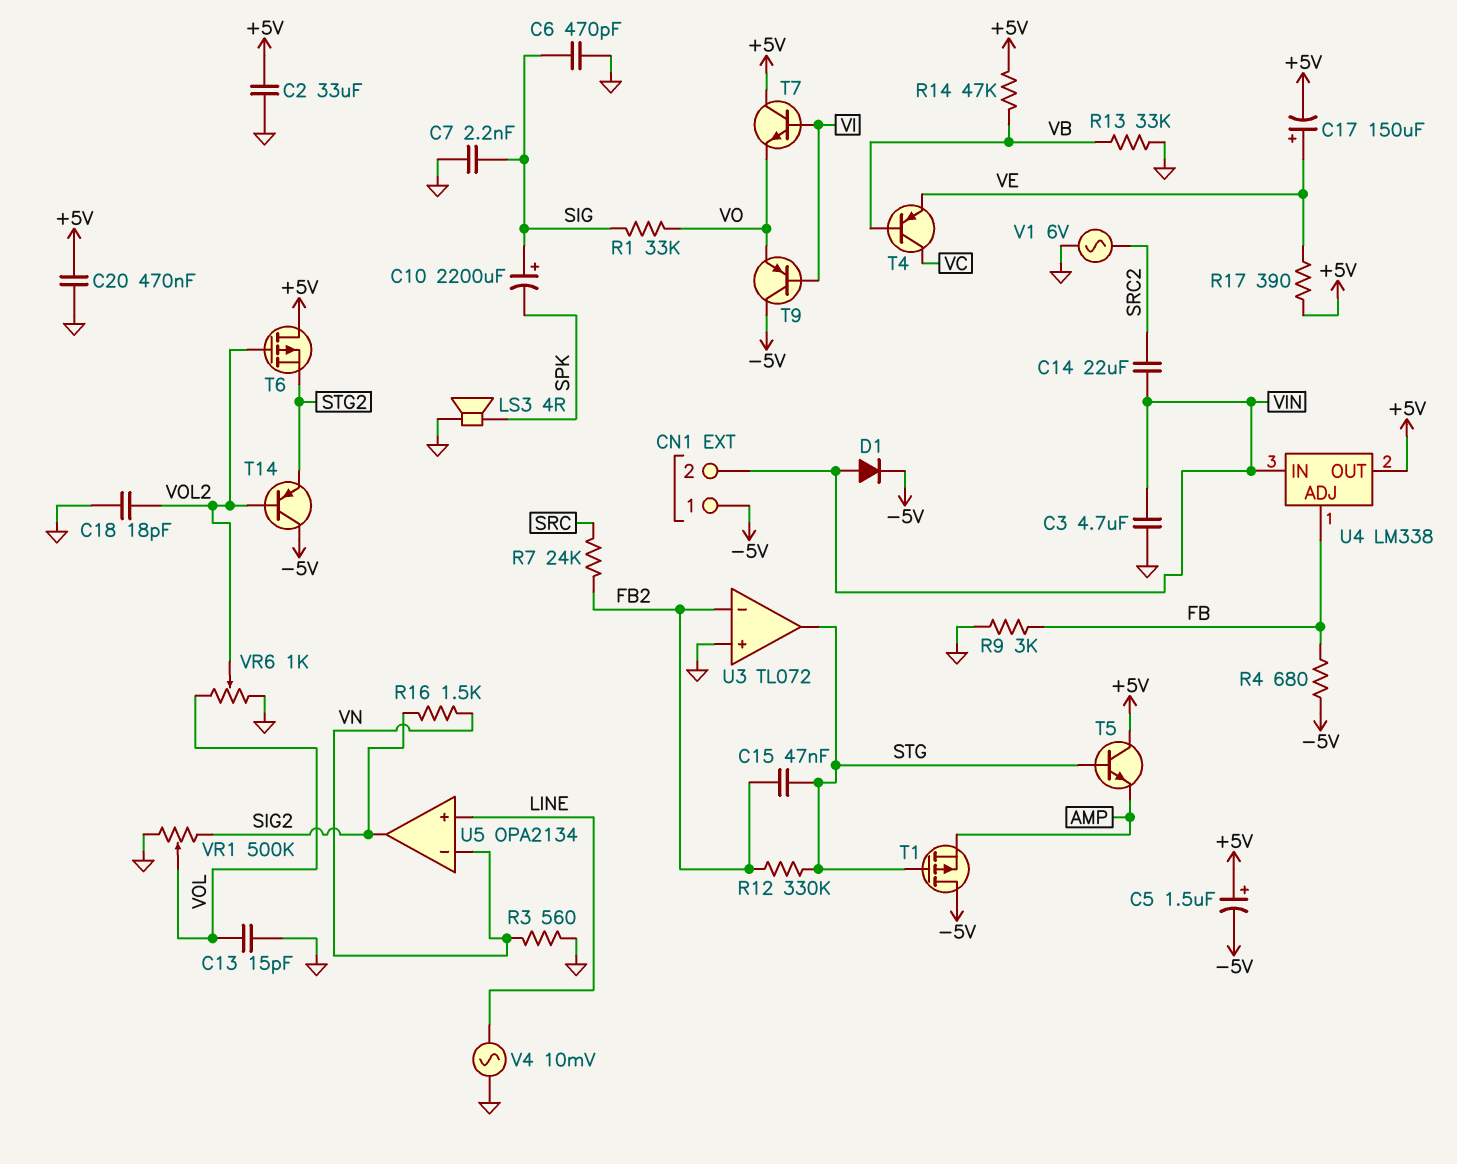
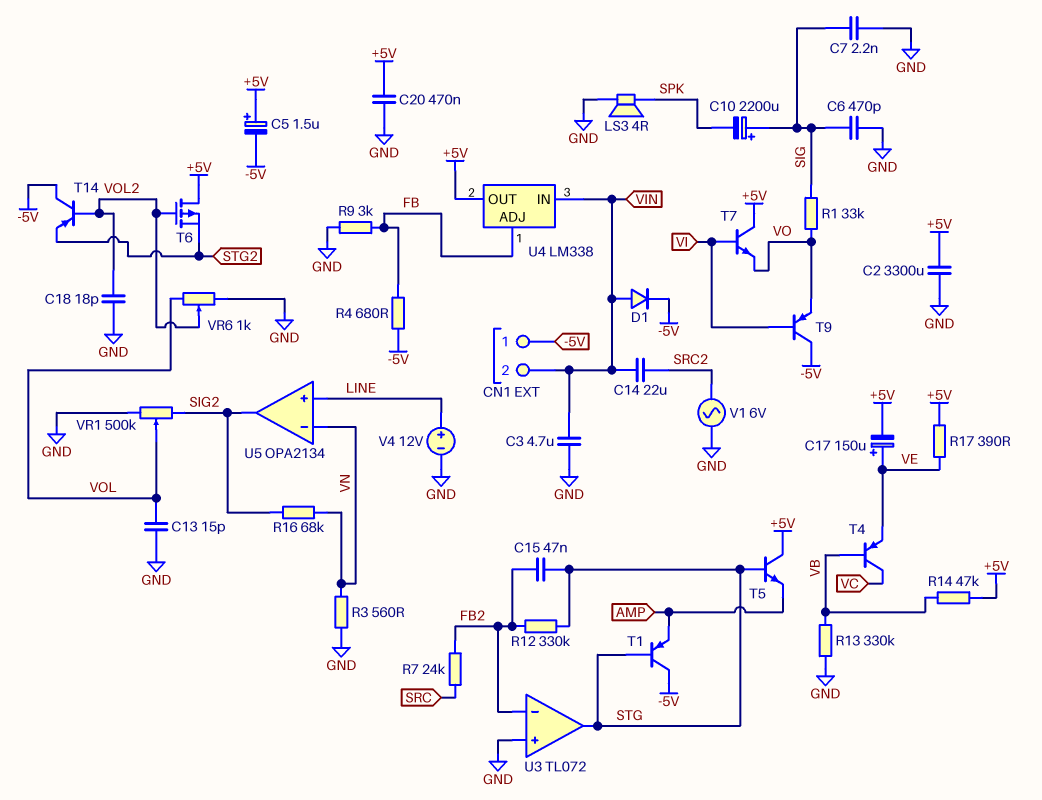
C2: 33uF (+5V, GND) -> 3300uF (+5V, GND)
R13: 33k (GND, VB) -> 330k (GND, VB)
R16: 1.5k (SIG2, VN) -> 68k (SIG2, VN)
T1: PMOS (G STG, D -5V, S AMP) -> PNP (B STG, C -5V, E AMP)
V4: AC 10mV (GND, LINE) -> 12V (plus LINE, minus GND)

